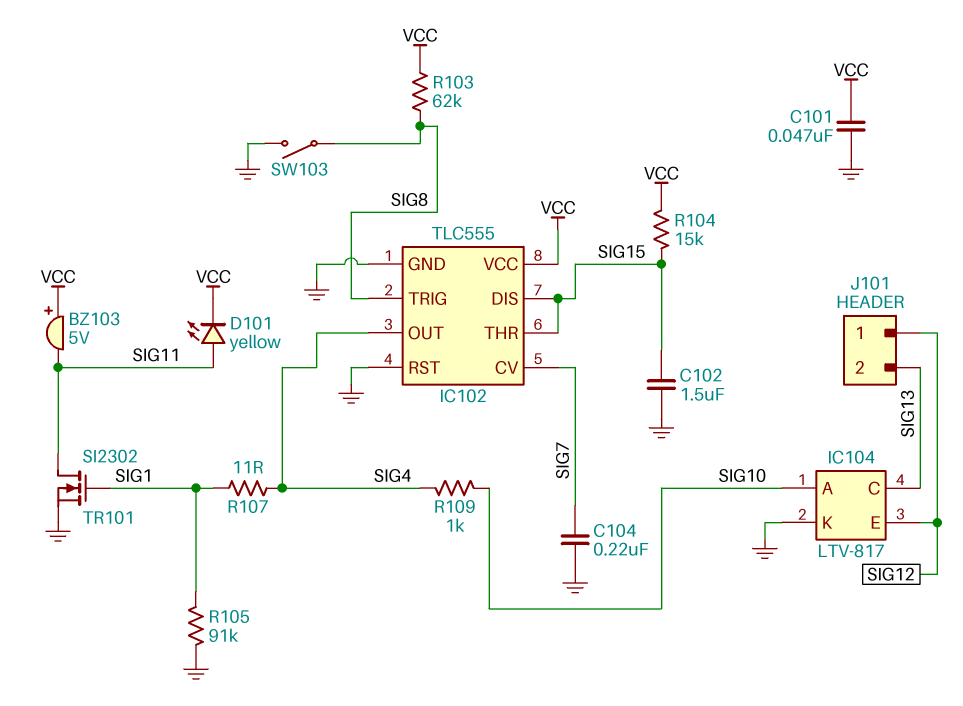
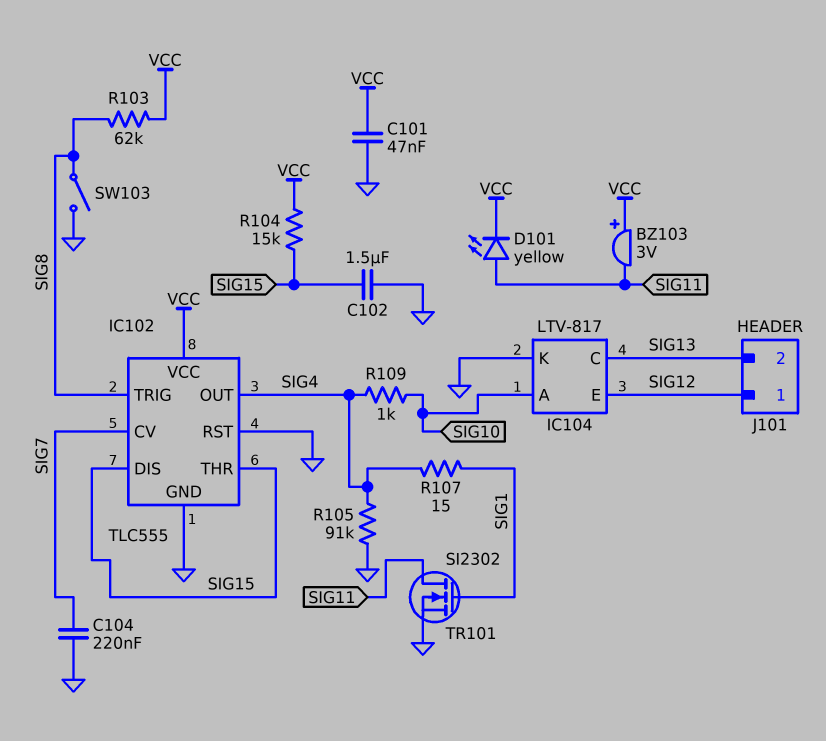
BZ103: buzzer 5V (plus VCC, minus SIG11) -> buzzer 3V (plus VCC, minus SIG11)
R105: 91k (GND, SIG1) -> 91k (GND, SIG4)
R107: 11 (SIG1, SIG4) -> 15 (SIG1, SIG4)

